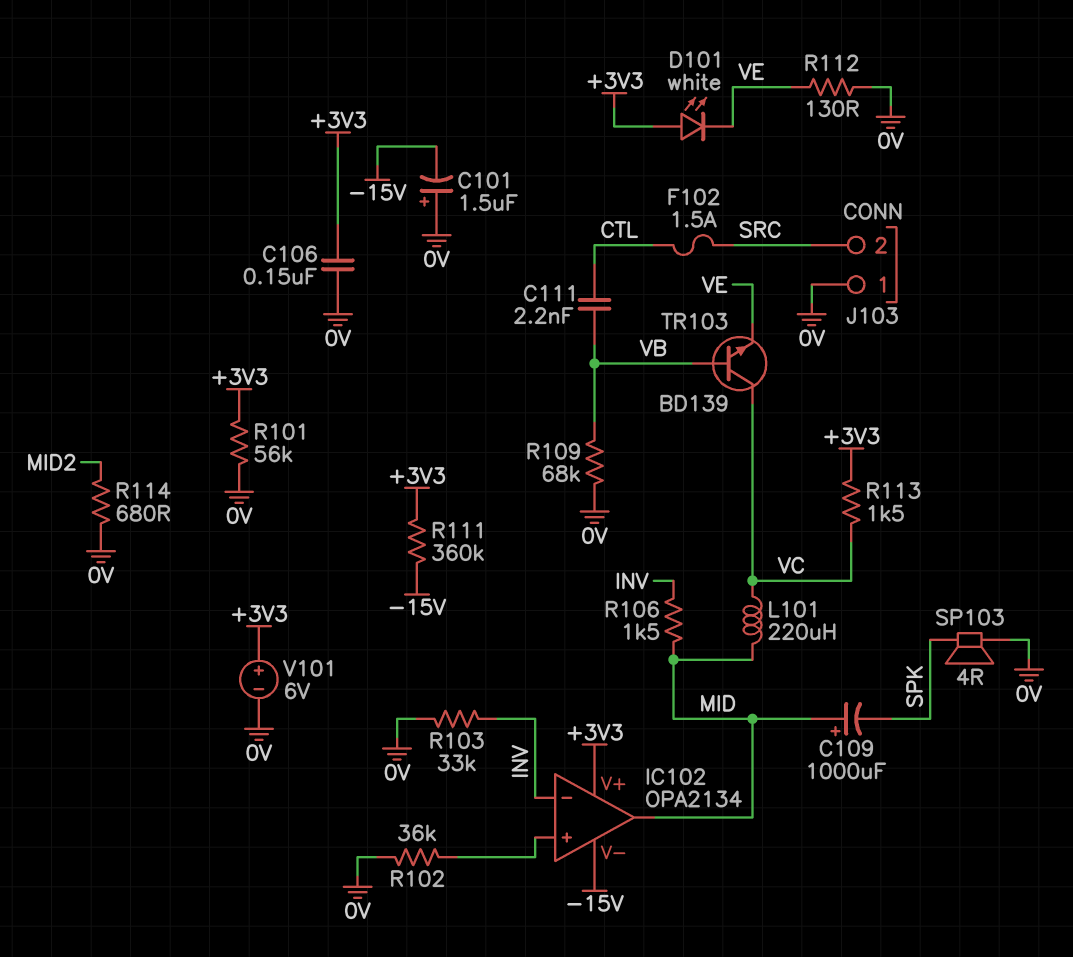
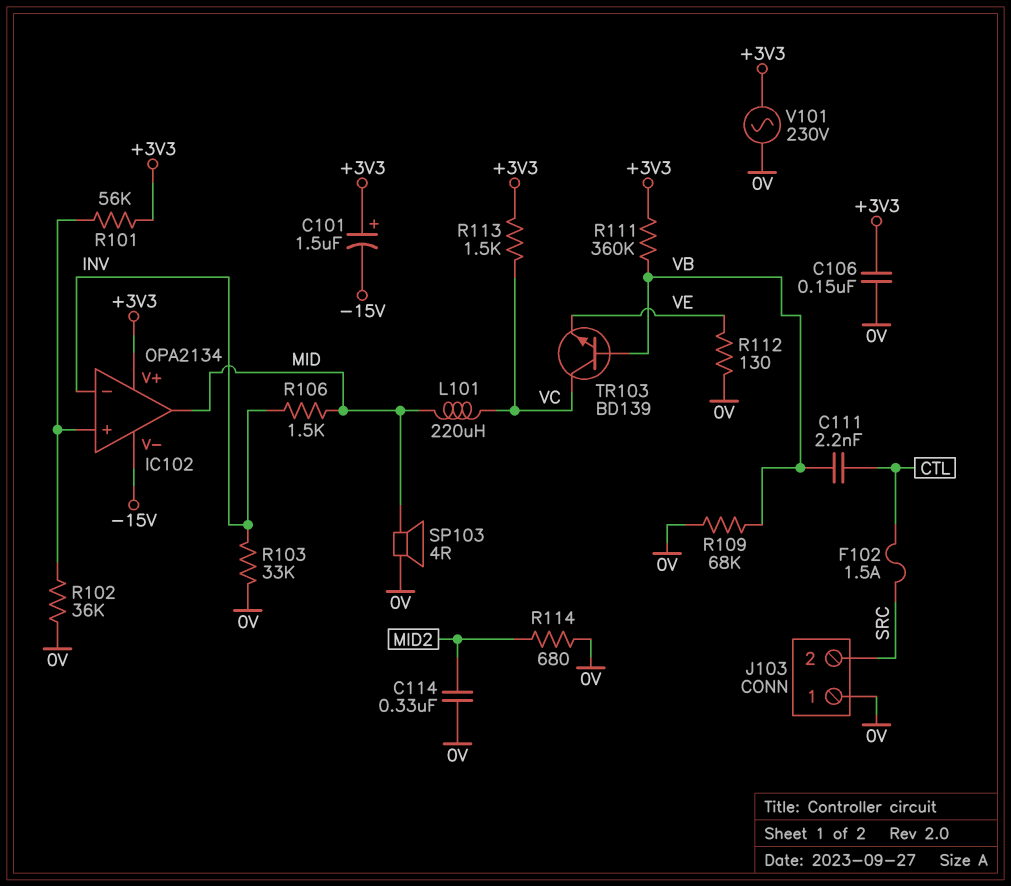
C101: 1.5uF (plus 0V, minus -15V) -> 1.5uF (plus +3V3, minus -15V)
C109: 1000uF (plus MID, minus SPK) -> none
C114: none -> 330nF (0V, MID2)
D101: LED white (A +3V3, K VE) -> none
R101: 56k (+3V3, 0V) -> 56k (+3V3, IC102/in+)
R111: 360k (+3V3, -15V) -> 360k (+3V3, VB)
SP103: speaker 4R (0V, SPK) -> speaker 4R (0V, MID)
V101: 6V (plus +3V3, minus 0V) -> AC 230V (+3V3, 0V)

